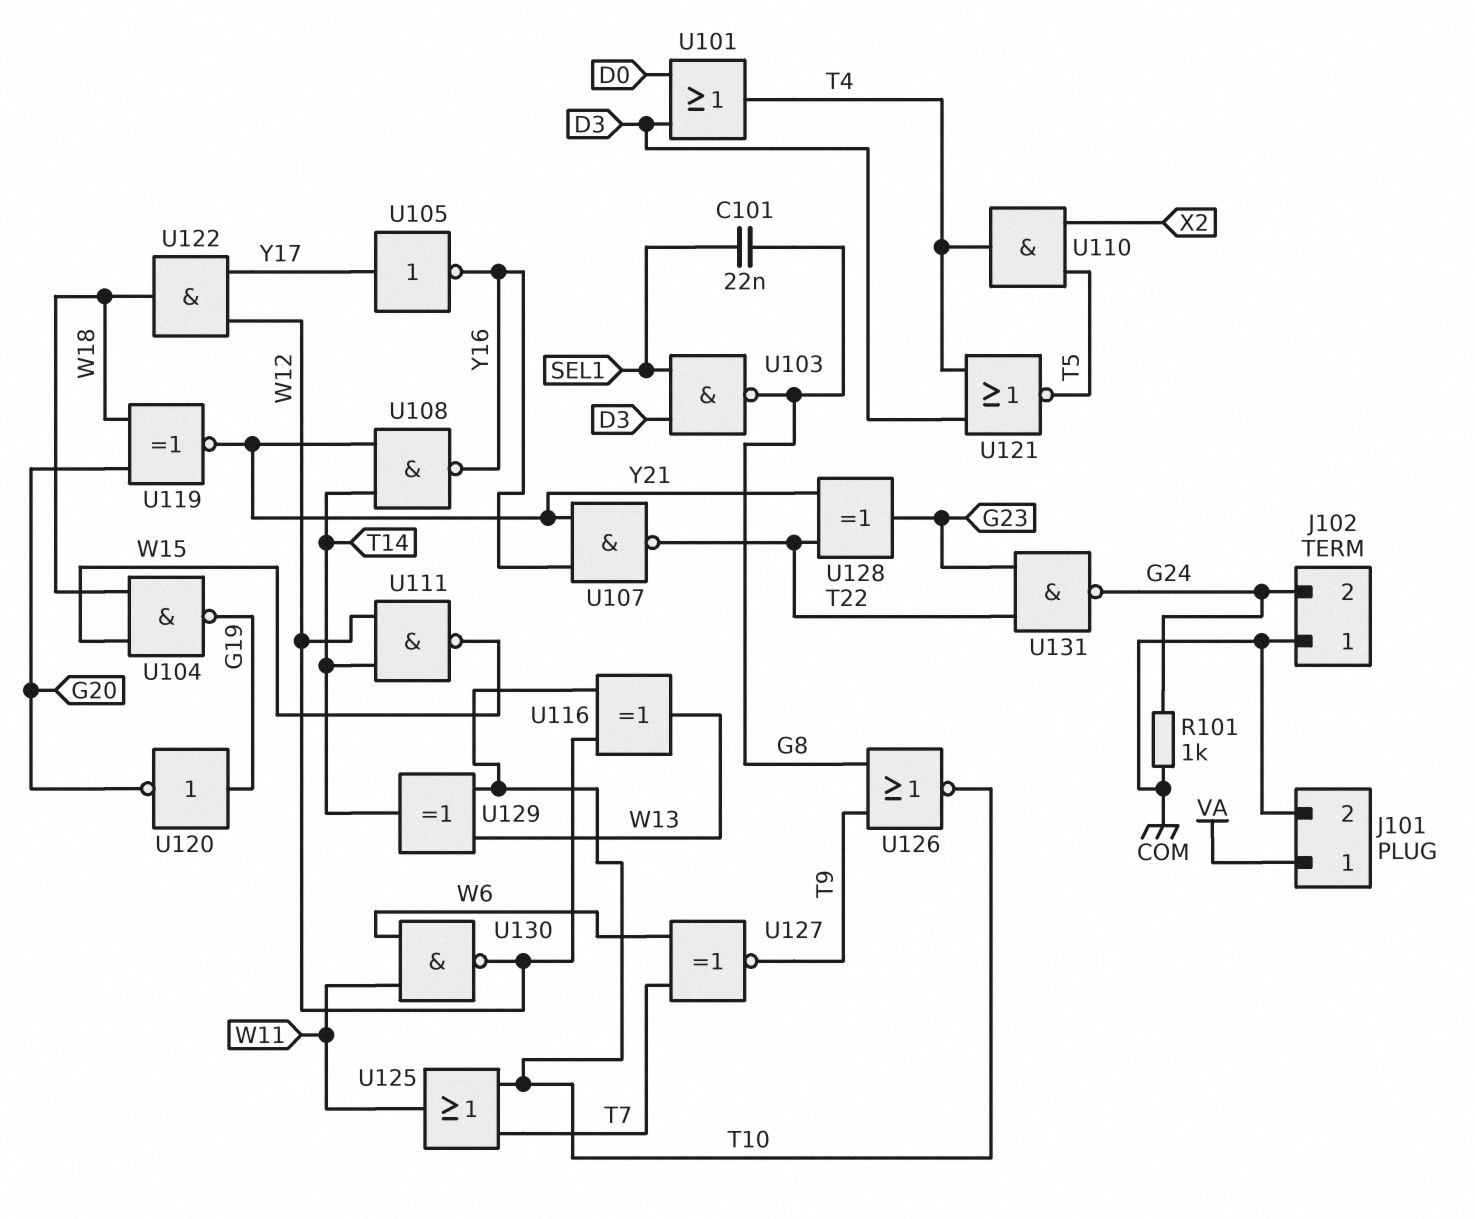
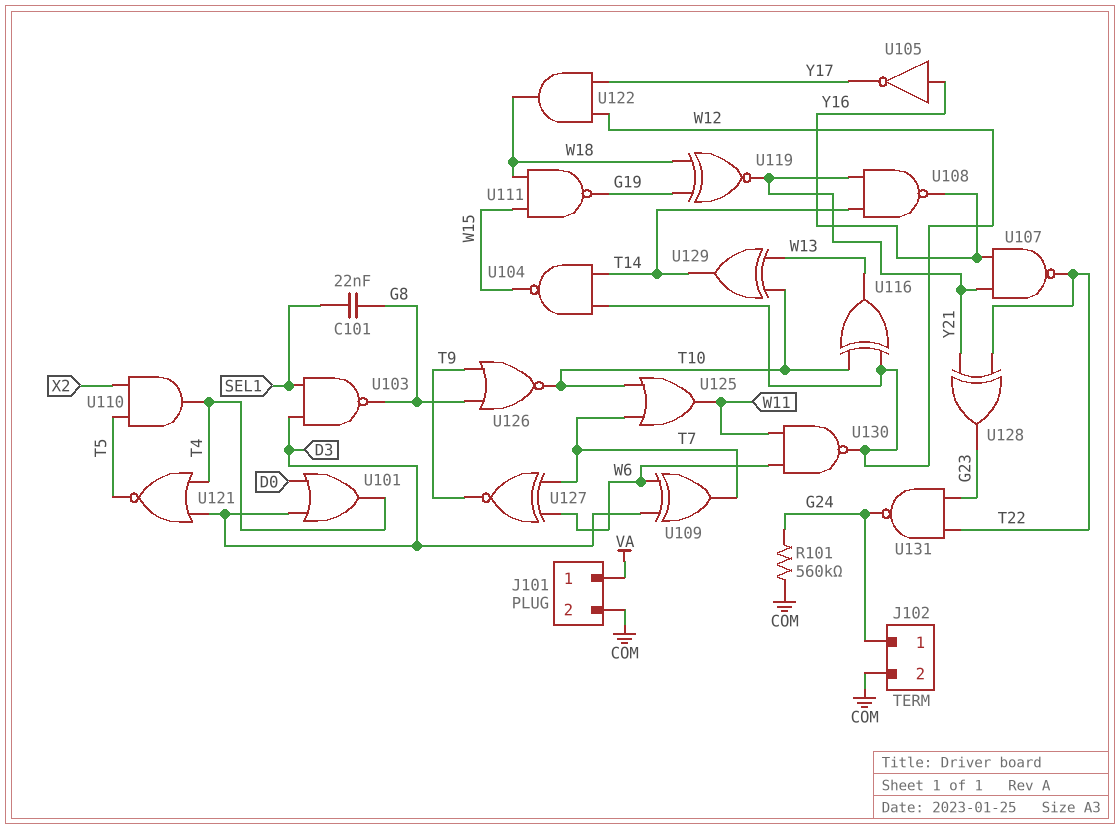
J102 pin 1: COM -> G24
J102 pin 2: G24 -> COM
R101: 1k (COM, G24) -> 560k (COM, G24)
U104: NAND (in W15, in W18, out G19) -> NAND (in T14, in W12, out W15)
U105: NOT (in Y17, out Y16) -> NOT (in Y16, out Y17)
U109: none -> XOR (in D3, in W6, out T7)
U111: NAND (in T14, in W12, out W15) -> NAND (in W15, in W18, out G19)
U119: XNOR (in G20, in W18, out Y21) -> XNOR (in G19, in W18, out Y21)
U120: NOT (in G19, out G20) -> none

